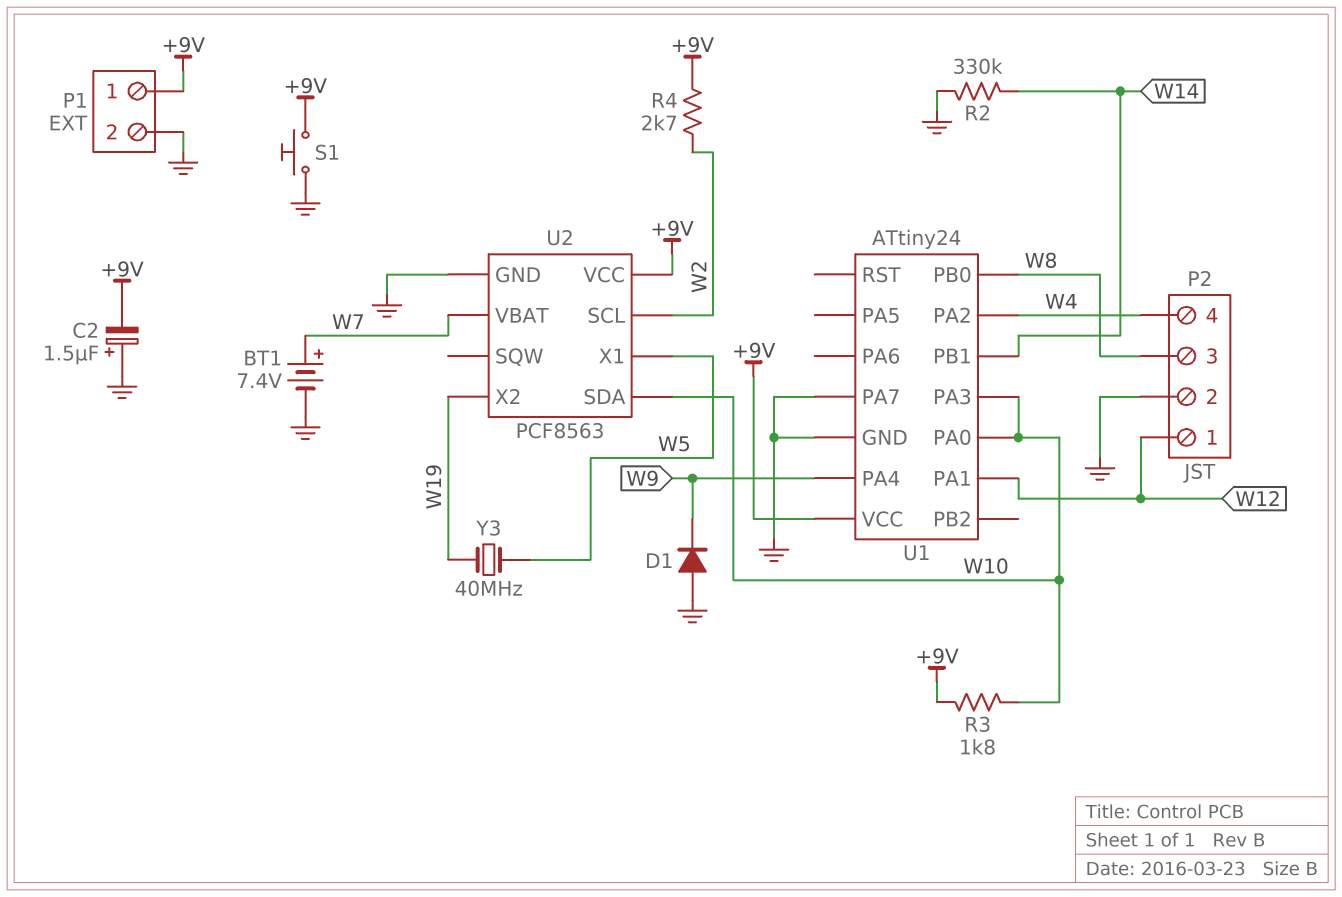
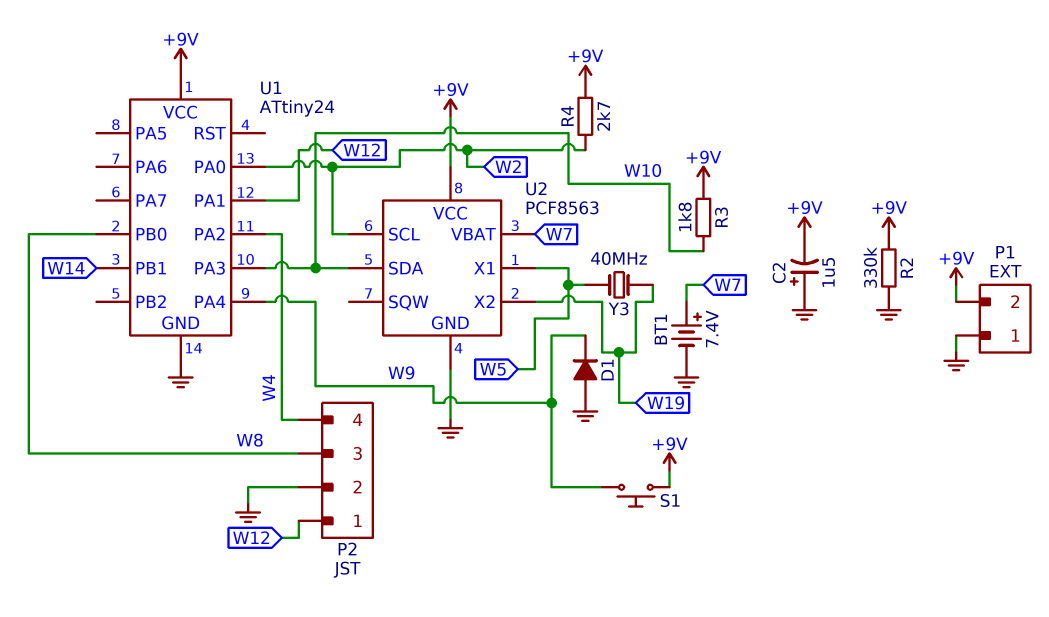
P1 pin 1: +9V -> GND
P1 pin 2: GND -> +9V
R2: 330k (GND, W14) -> 330k (+9V, GND)
S1: button (+9V, GND) -> button (+9V, W9)
U1 pin PA0: W10 -> W2
U1 pin PA7: GND -> none

